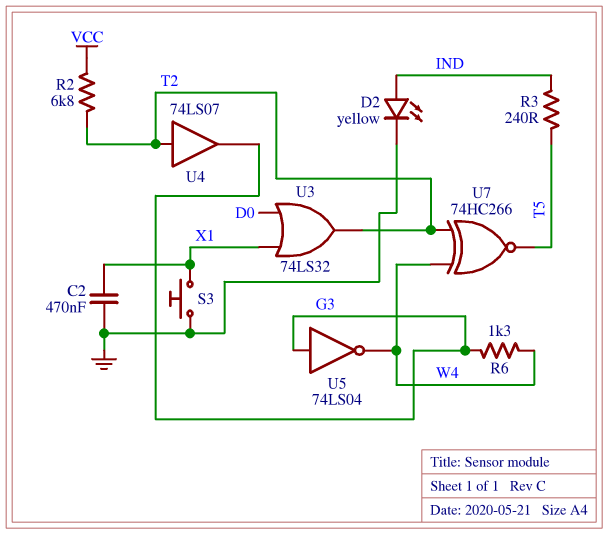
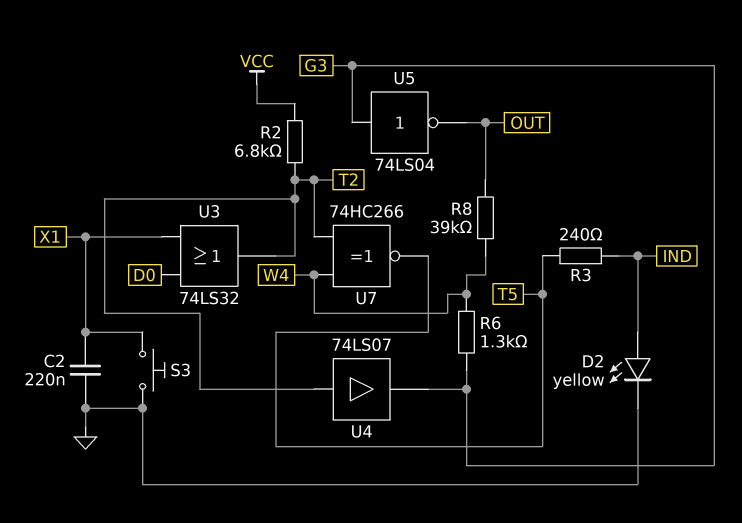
C2: 470nF (GND, X1) -> 220nF (GND, X1)
R8: none -> 39k (OUT, W4)
U5: NOT 74LS04 (in G3, out W4) -> NOT 74LS04 (in G3, out OUT)

